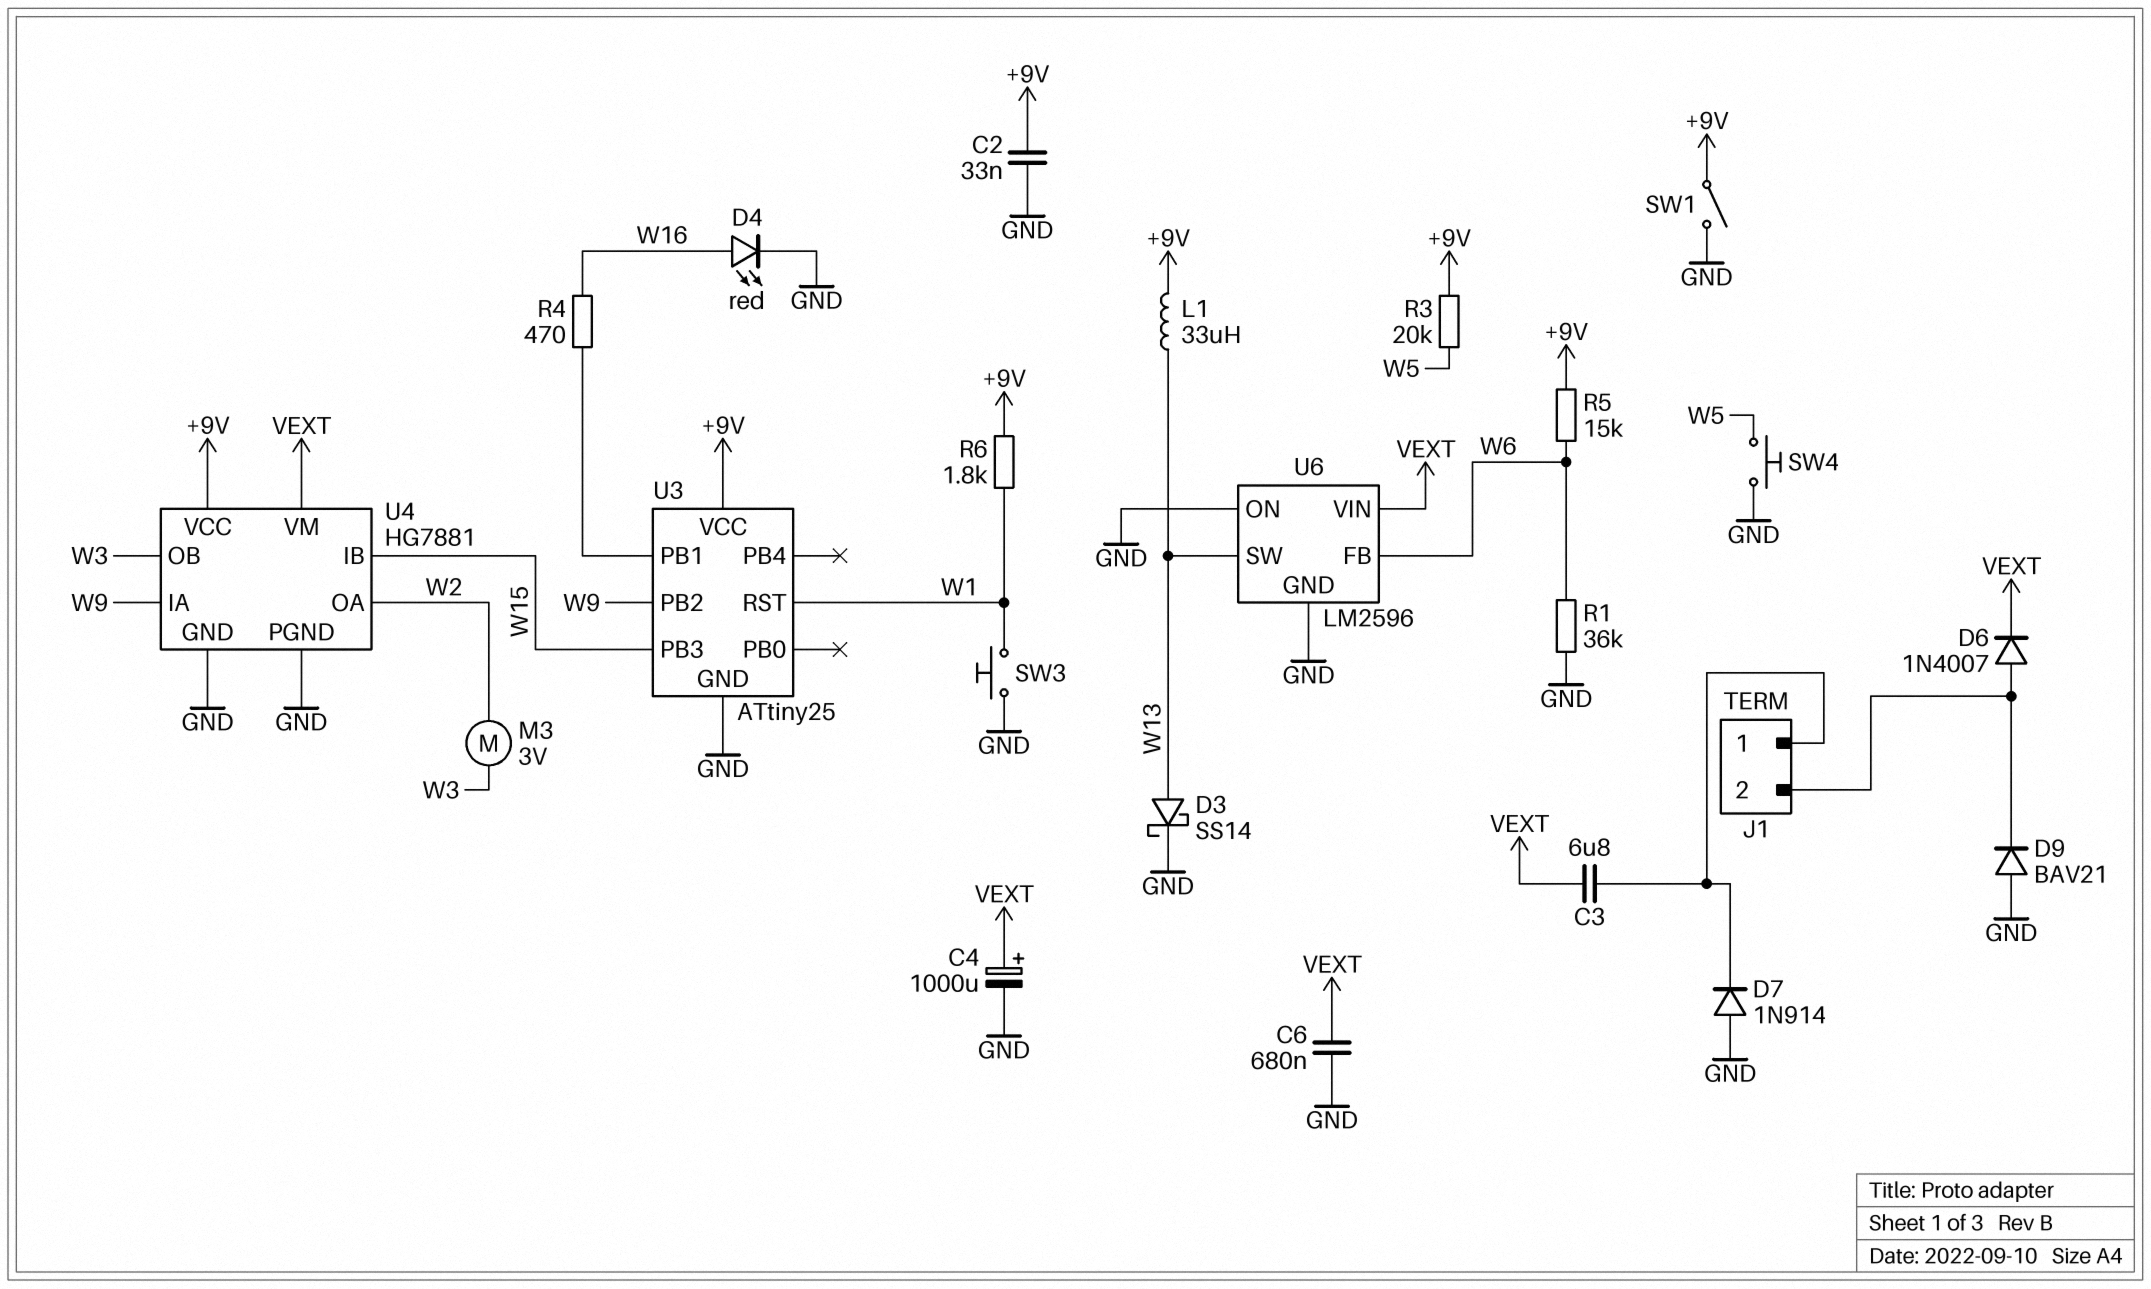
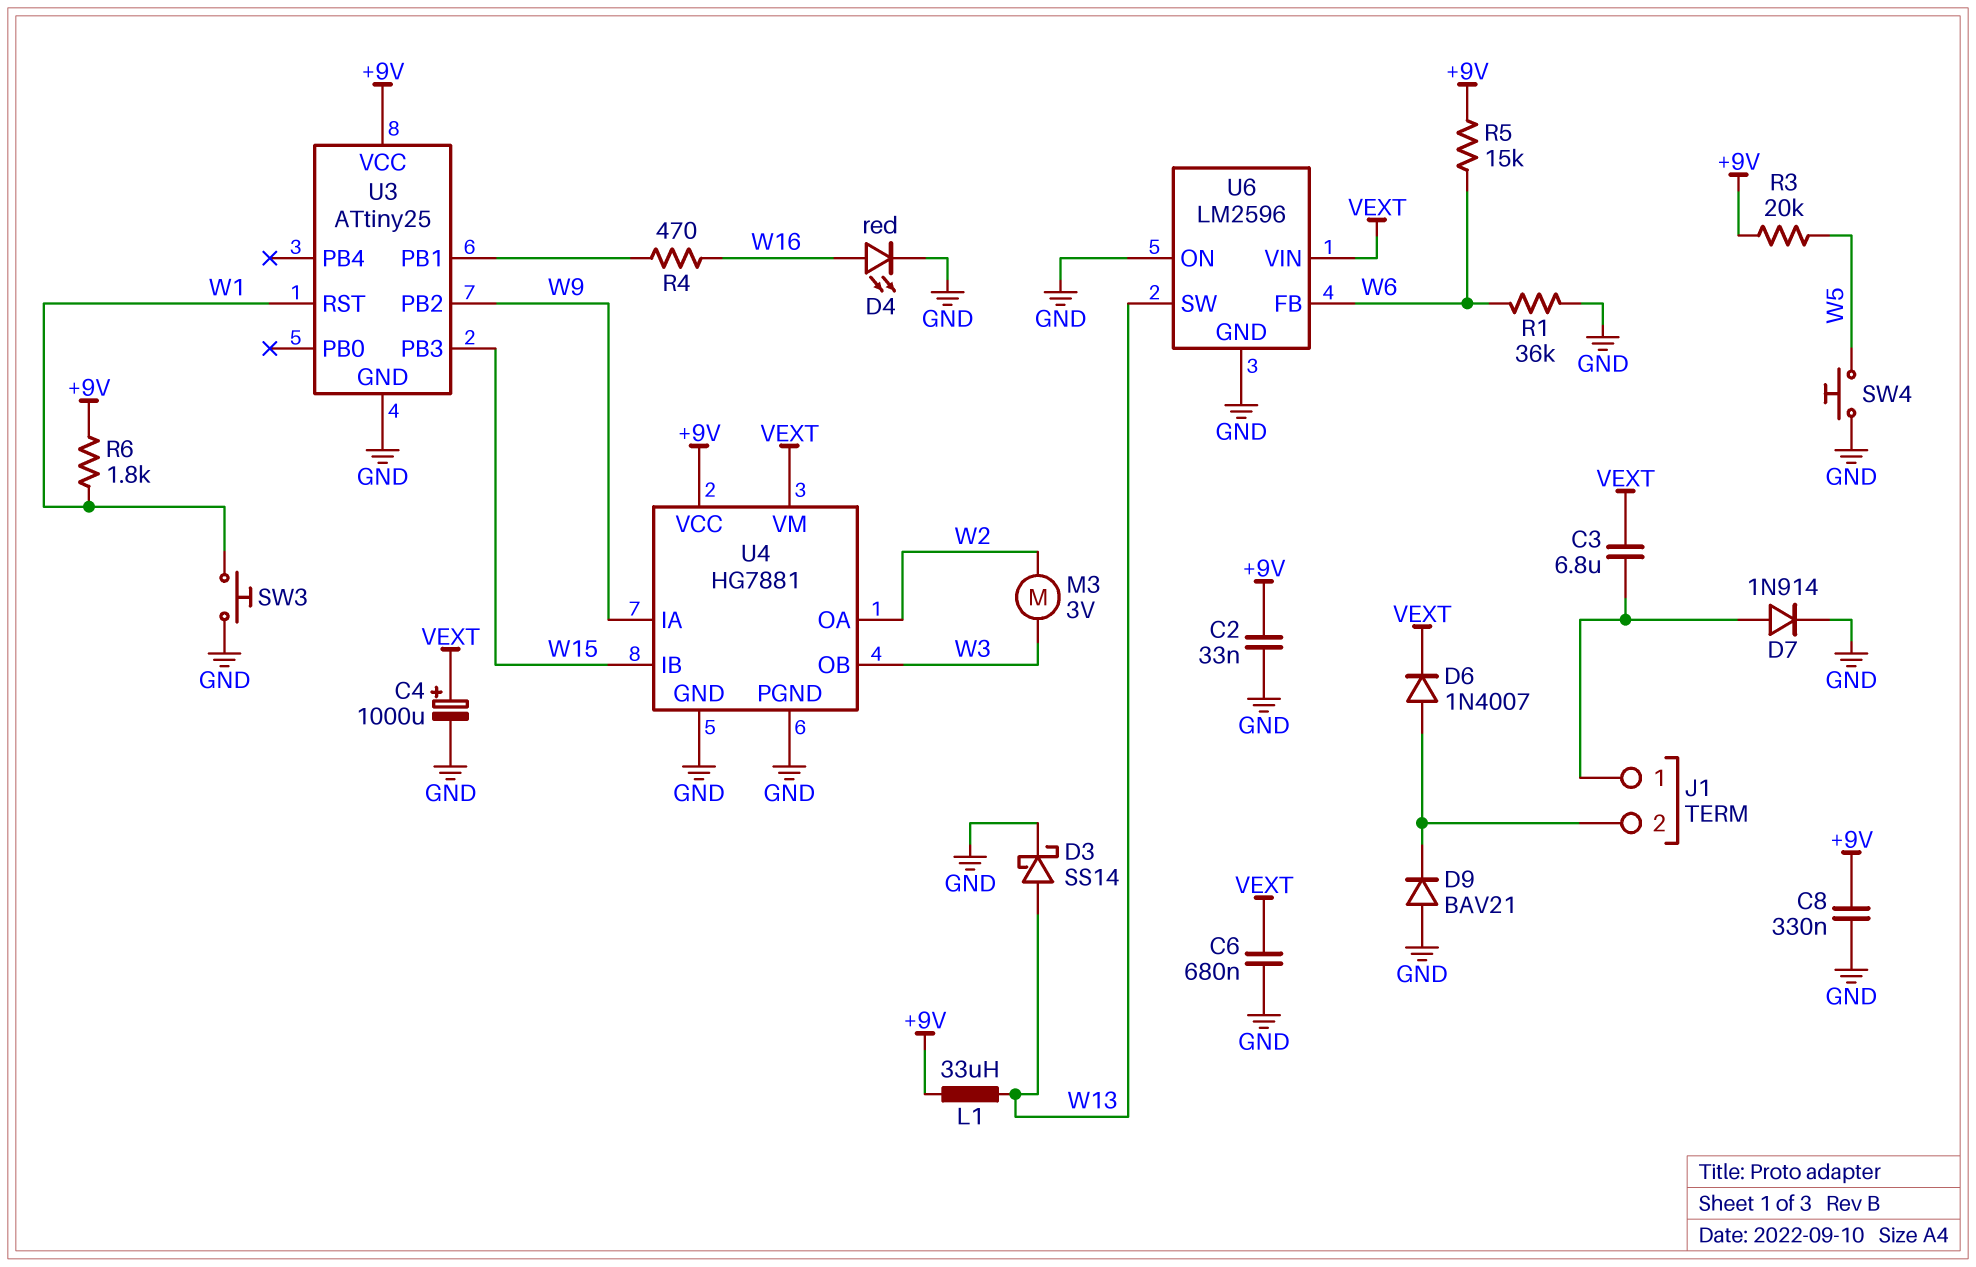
C8: none -> 330nF (+9V, GND)
D7: diode 1N914 (A GND, K J1/1) -> diode 1N914 (A J1/1, K GND)
SW1: switch (+9V, GND) -> none

